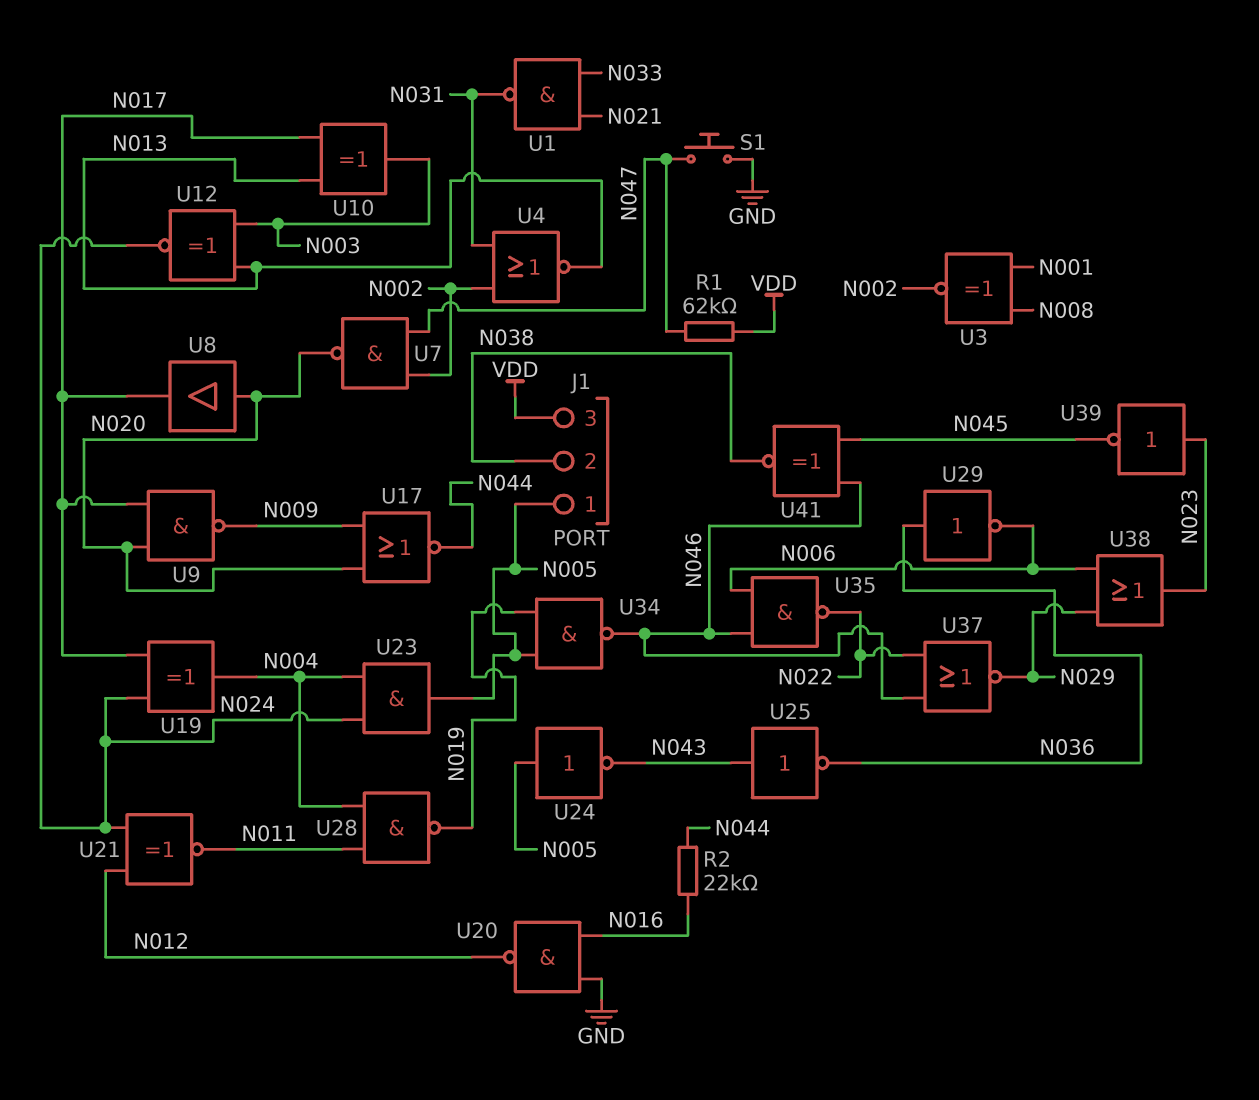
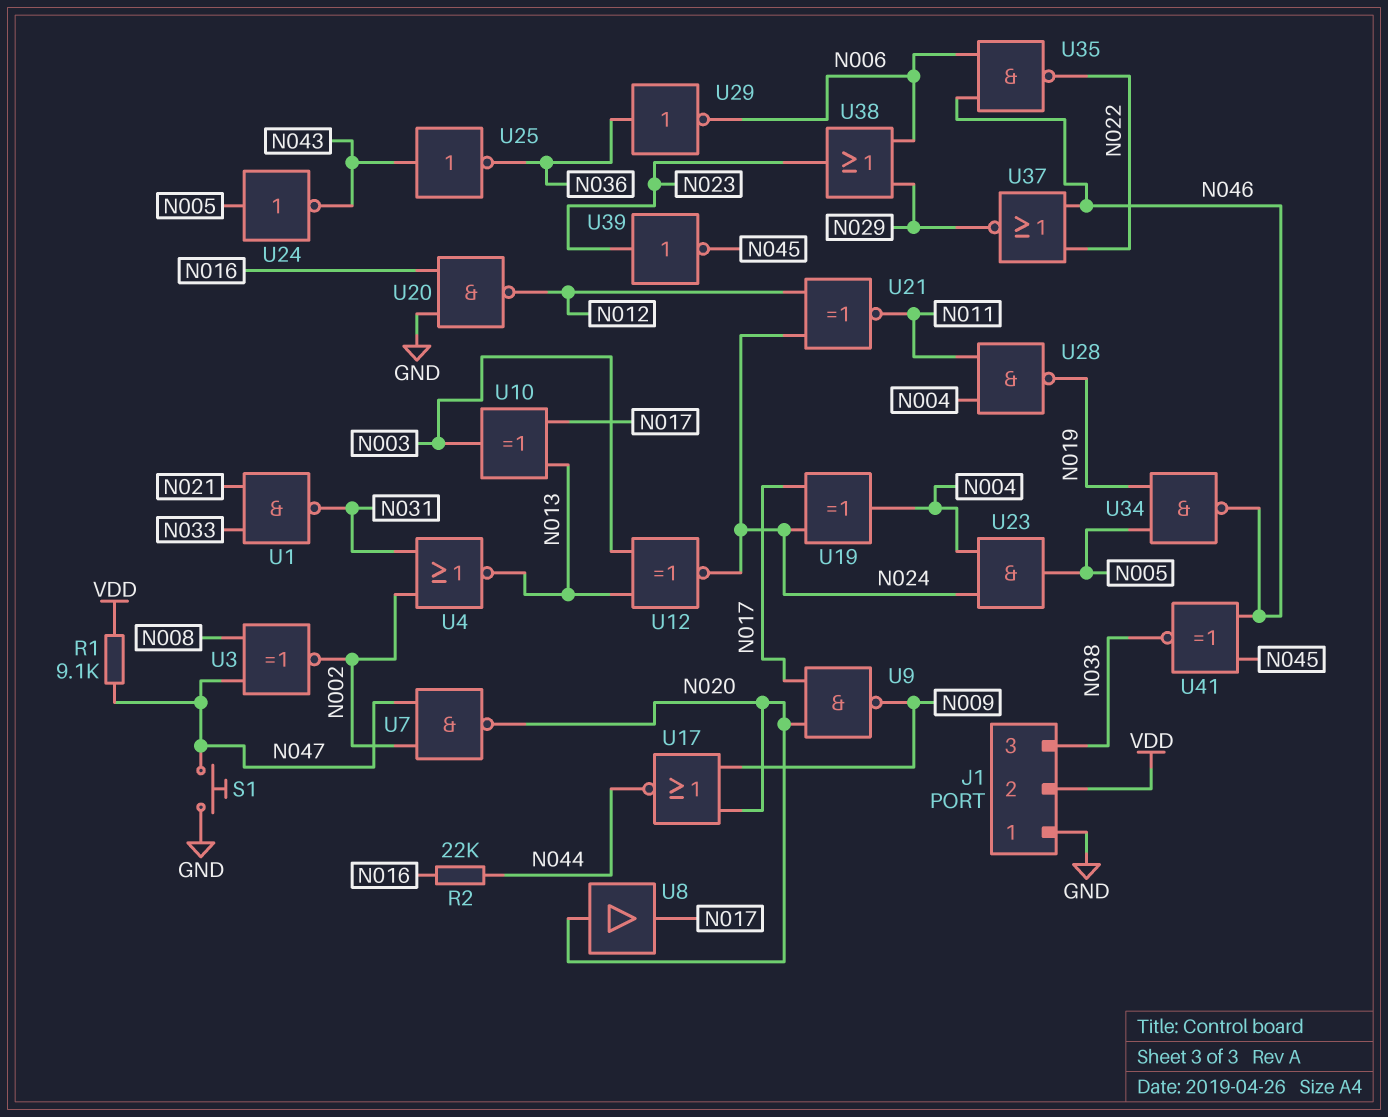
J1 pin 1: N005 -> GND
J1 pin 2: N038 -> VDD
J1 pin 3: VDD -> N038
R1: 62k (N047, VDD) -> 9.1k (N047, VDD)
U3: XNOR (in N001, in N008, out N002) -> XNOR (in N008, in N047, out N002)

